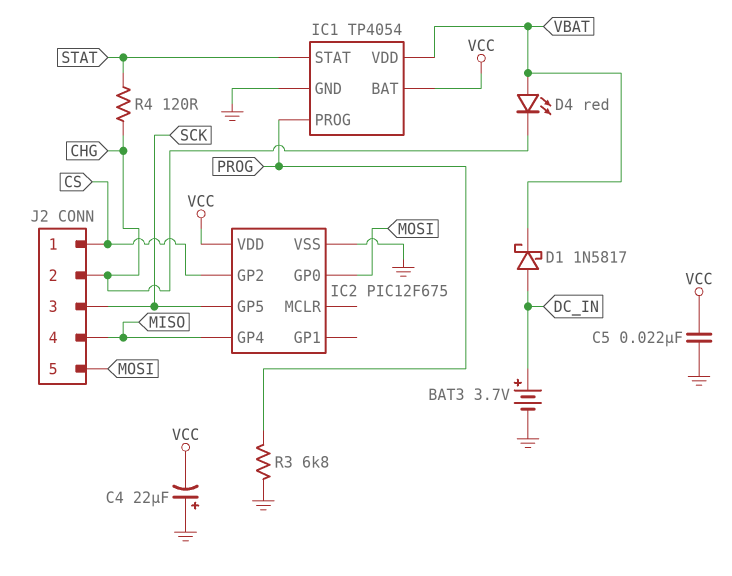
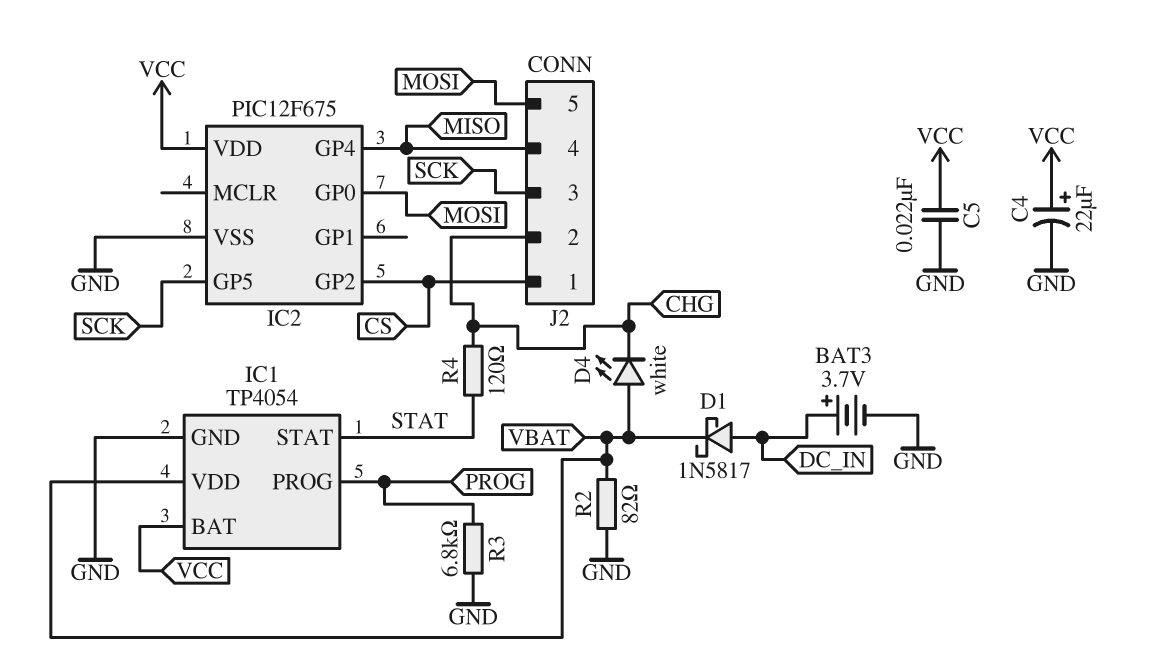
C4: 22uF (plus GND, minus VCC) -> 22uF (plus VCC, minus GND)
D4: LED red (A VBAT, K CHG) -> LED white (A VBAT, K CHG)
R2: none -> 82 (GND, VBAT)

